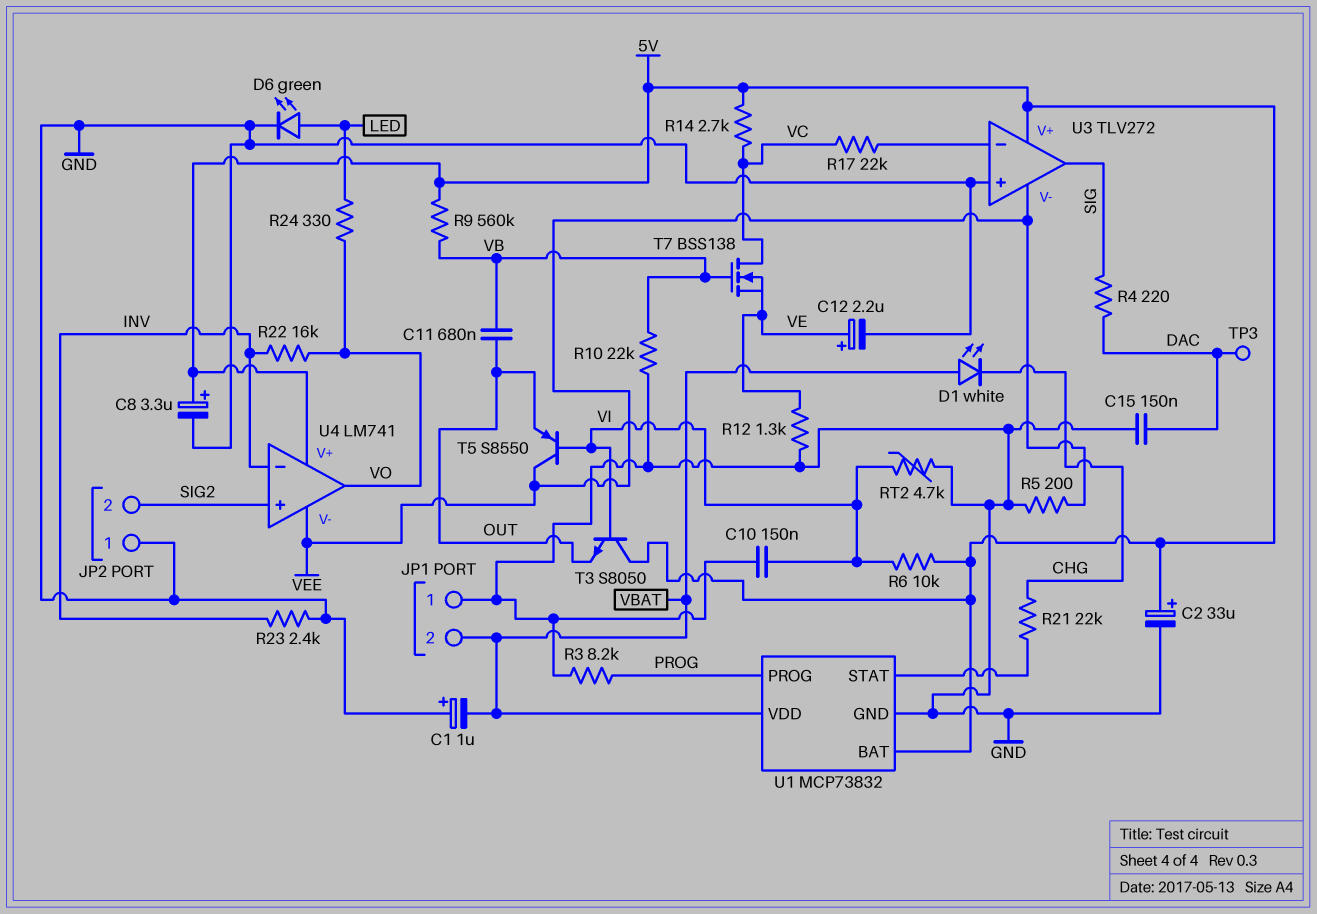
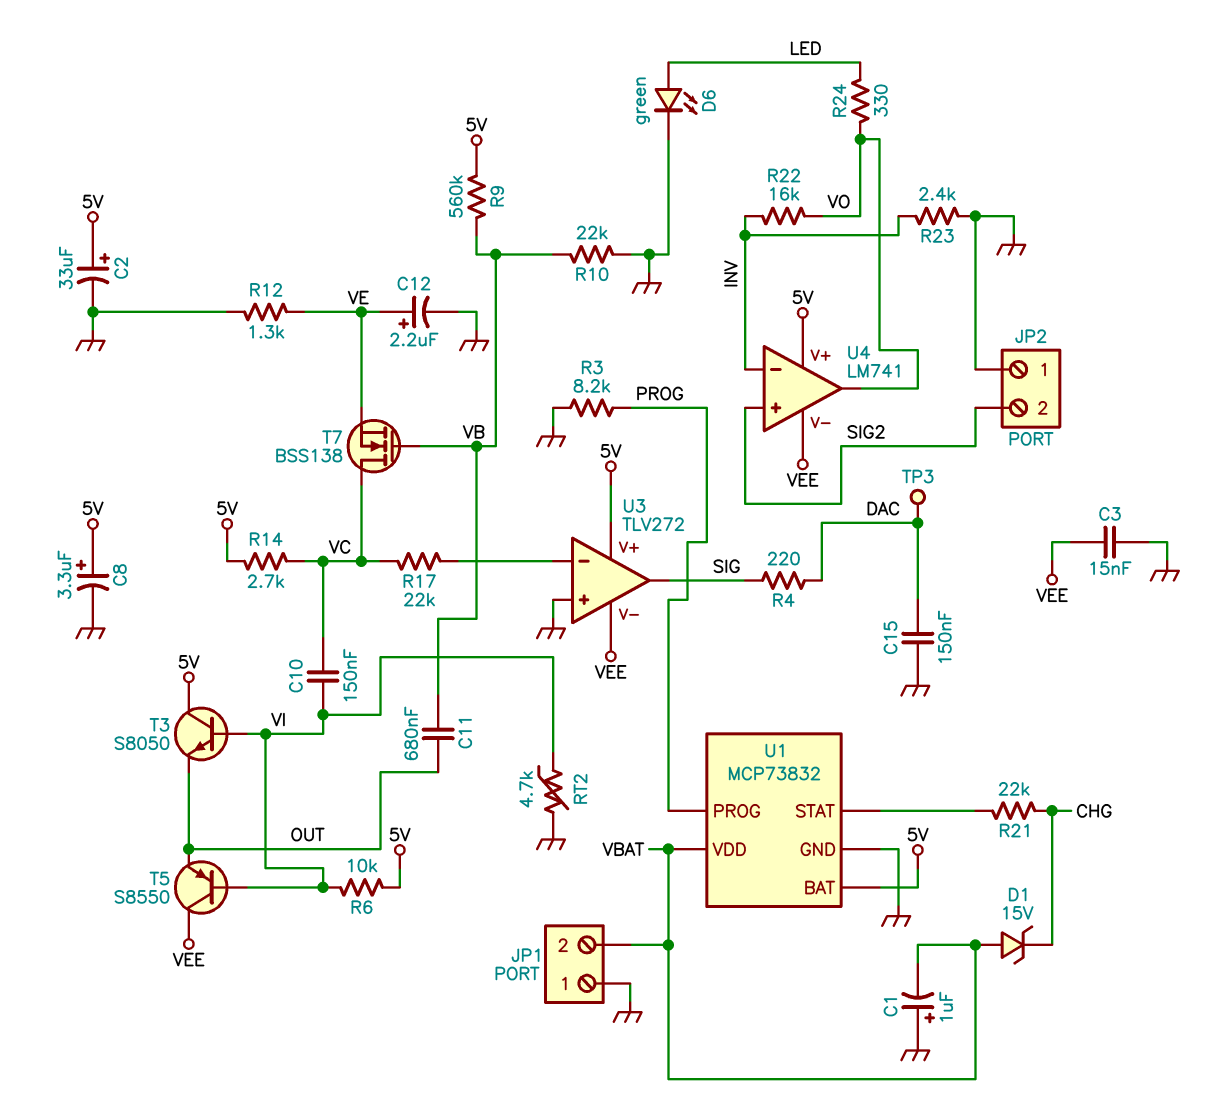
C3: none -> 15nF (GND, VEE)
C10: 150nF (GND, VI) -> 150nF (VC, VI)
D1: LED white (A VBAT, K CHG) -> zener 15V (A VBAT, K CHG)
R5: 200 (GND, VEE) -> none

